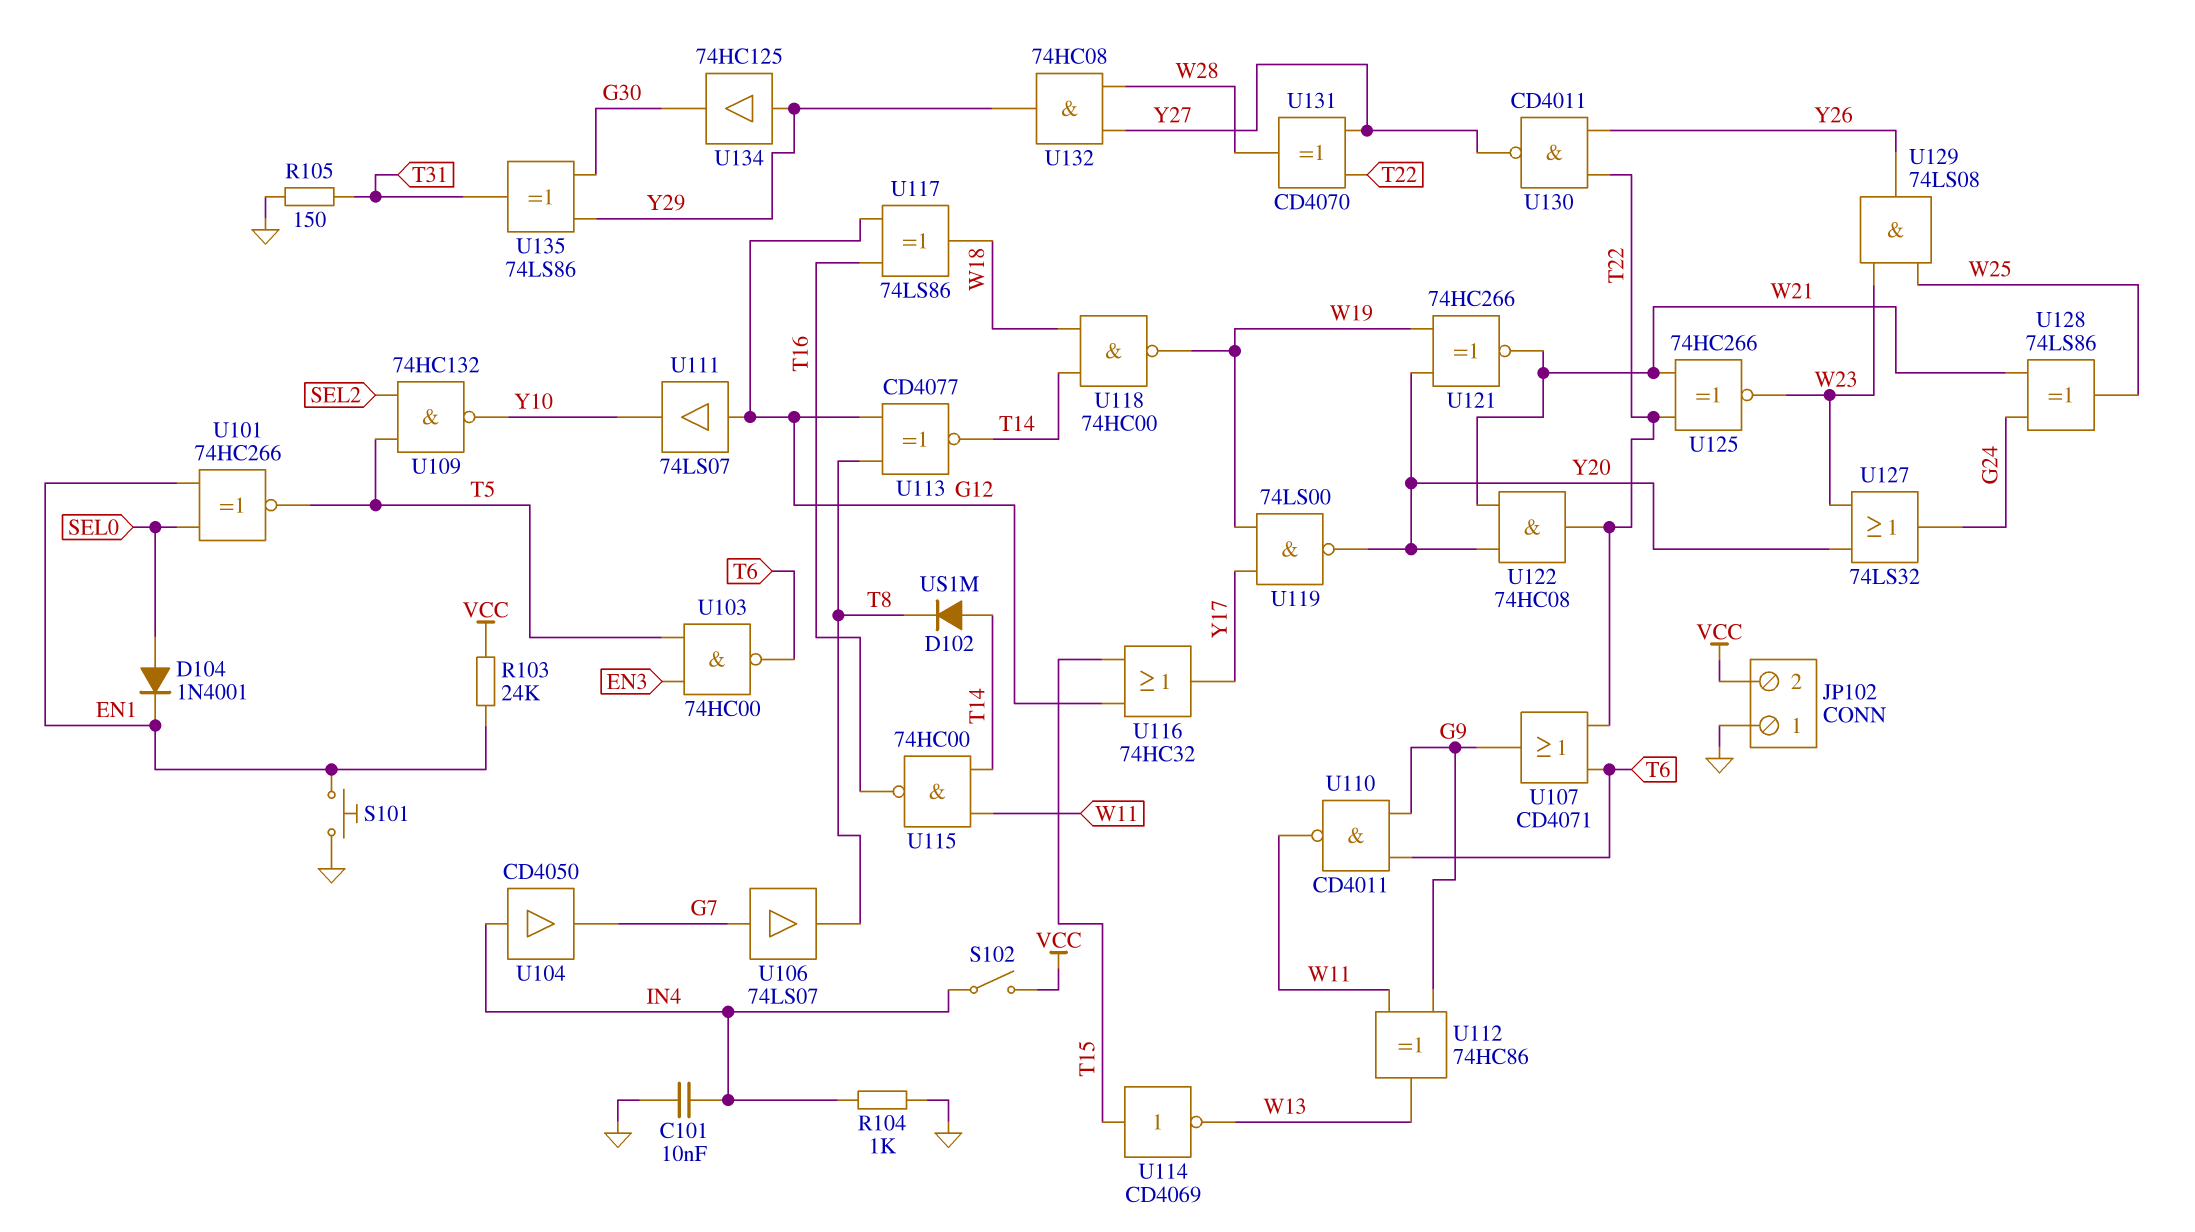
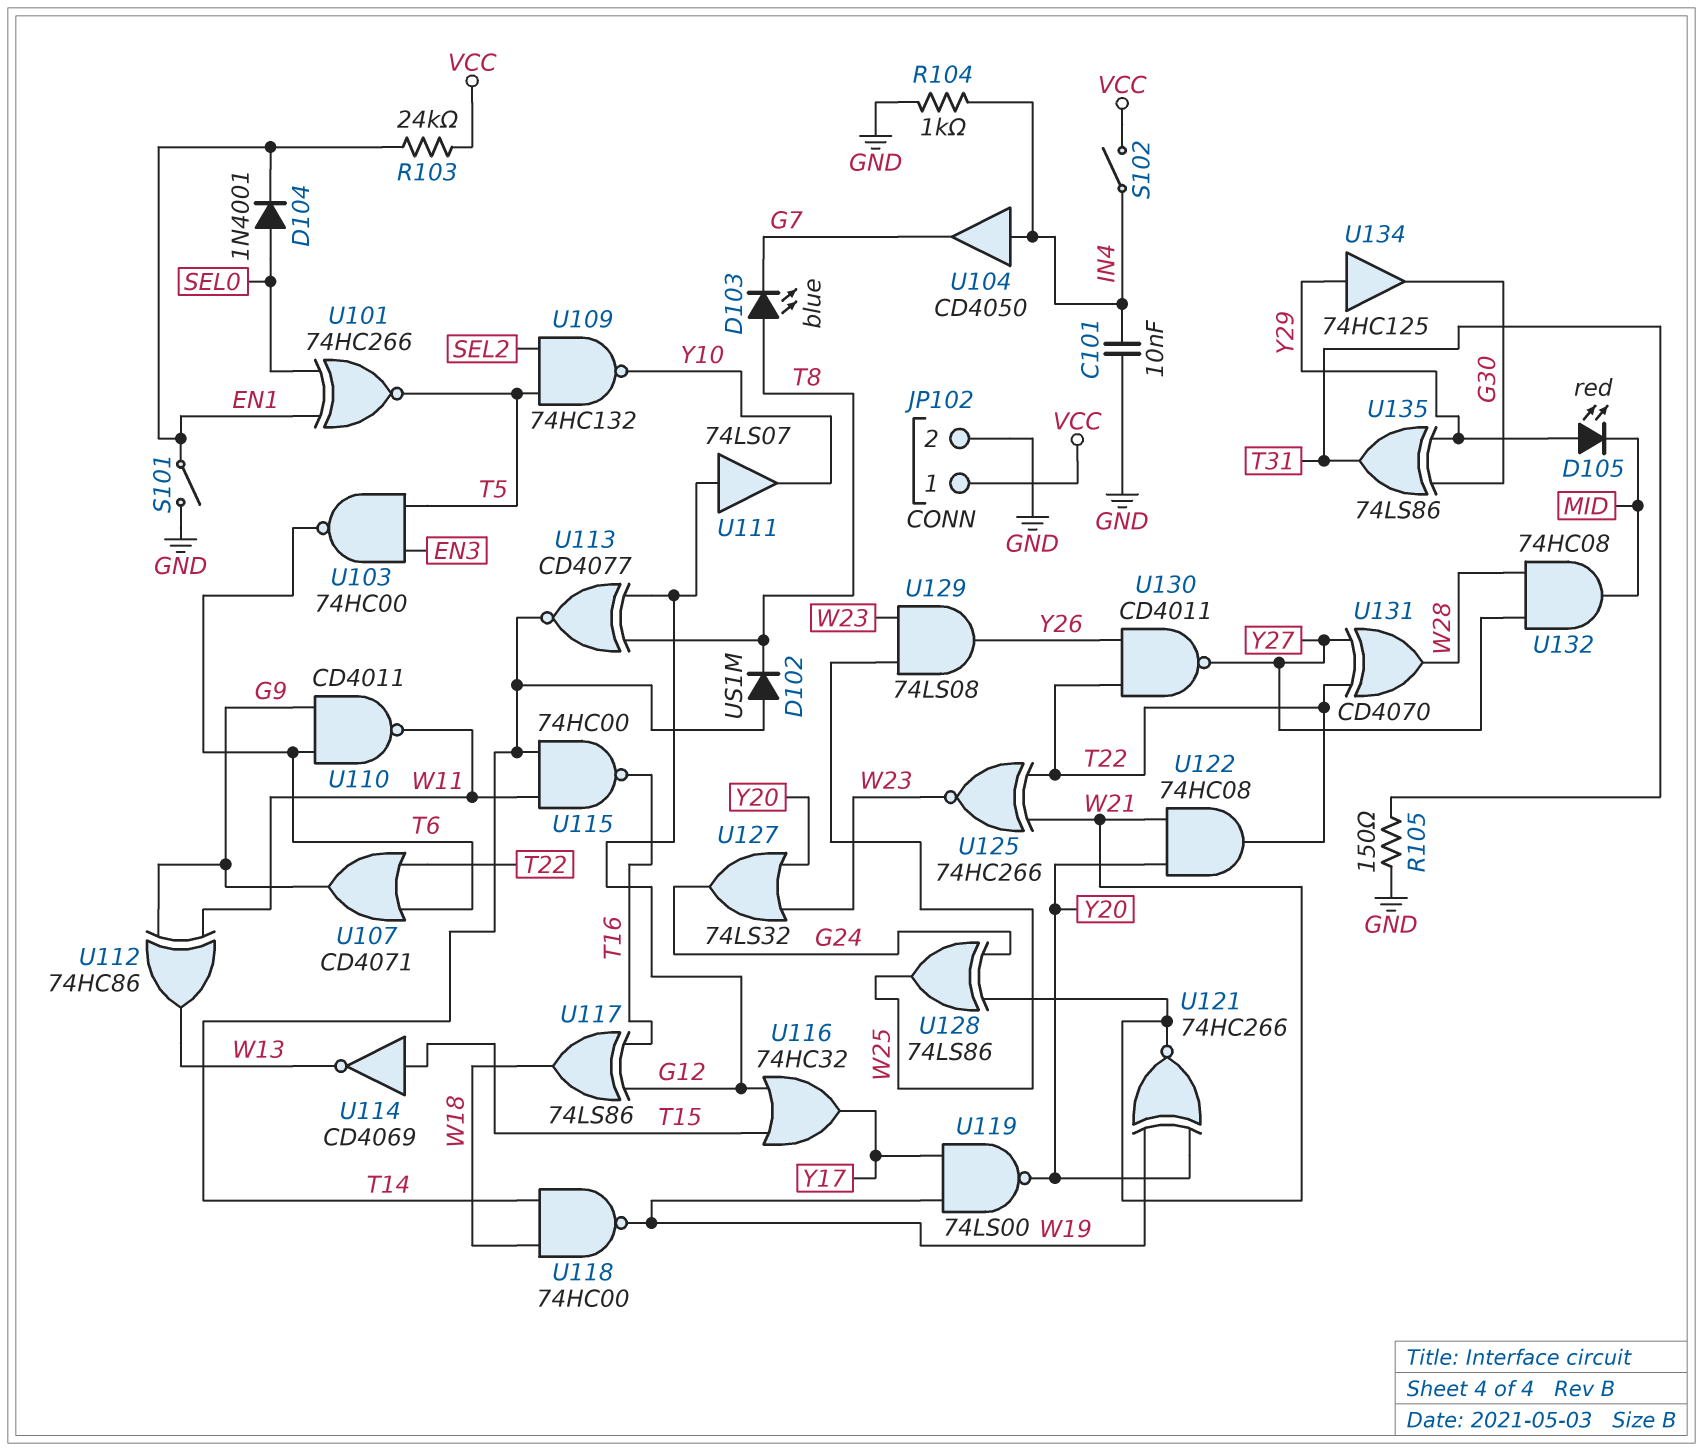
D103: none -> LED blue (A T8, K G7)
D105: none -> LED red (A Y29, K MID)
JP102 pin 1: GND -> VCC
JP102 pin 2: VCC -> GND
S101: button (EN1, GND) -> switch (EN1, GND)
U106: buffer 74LS07 (in G7, out T8) -> none
U132: AND 74HC08 (in W28, in Y27, out Y29) -> AND 74HC08 (in W28, in Y27, out MID)

